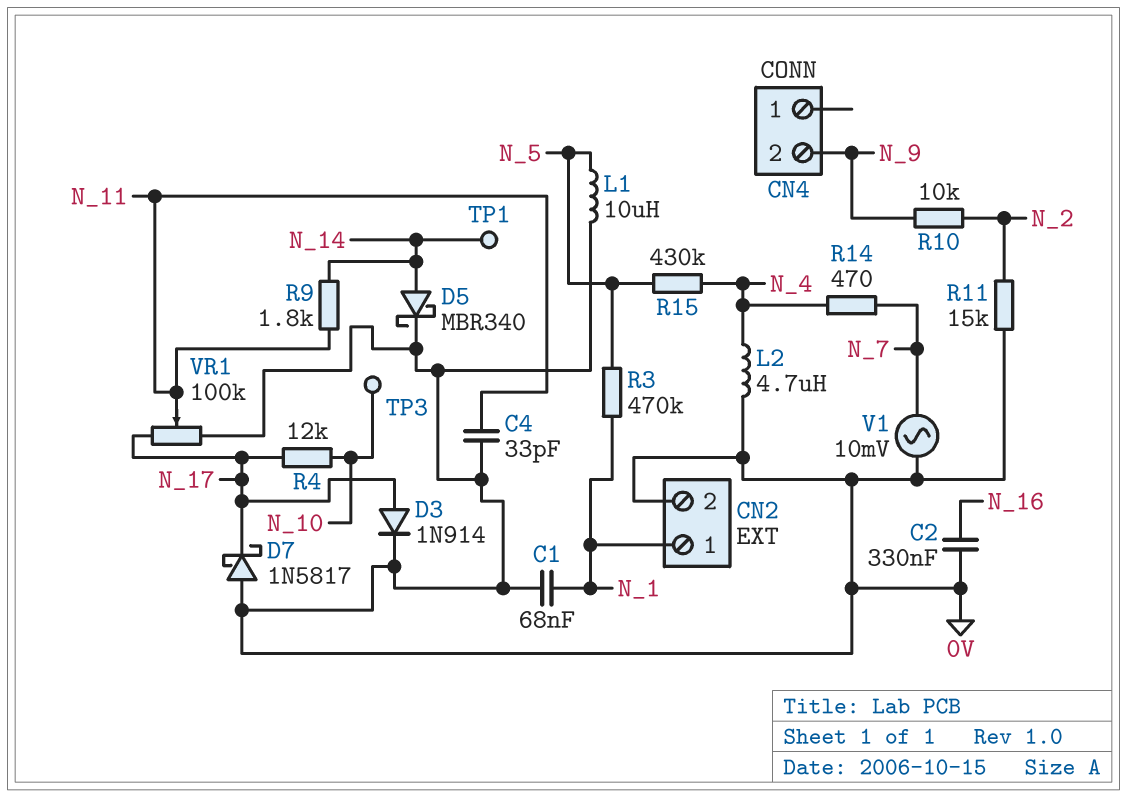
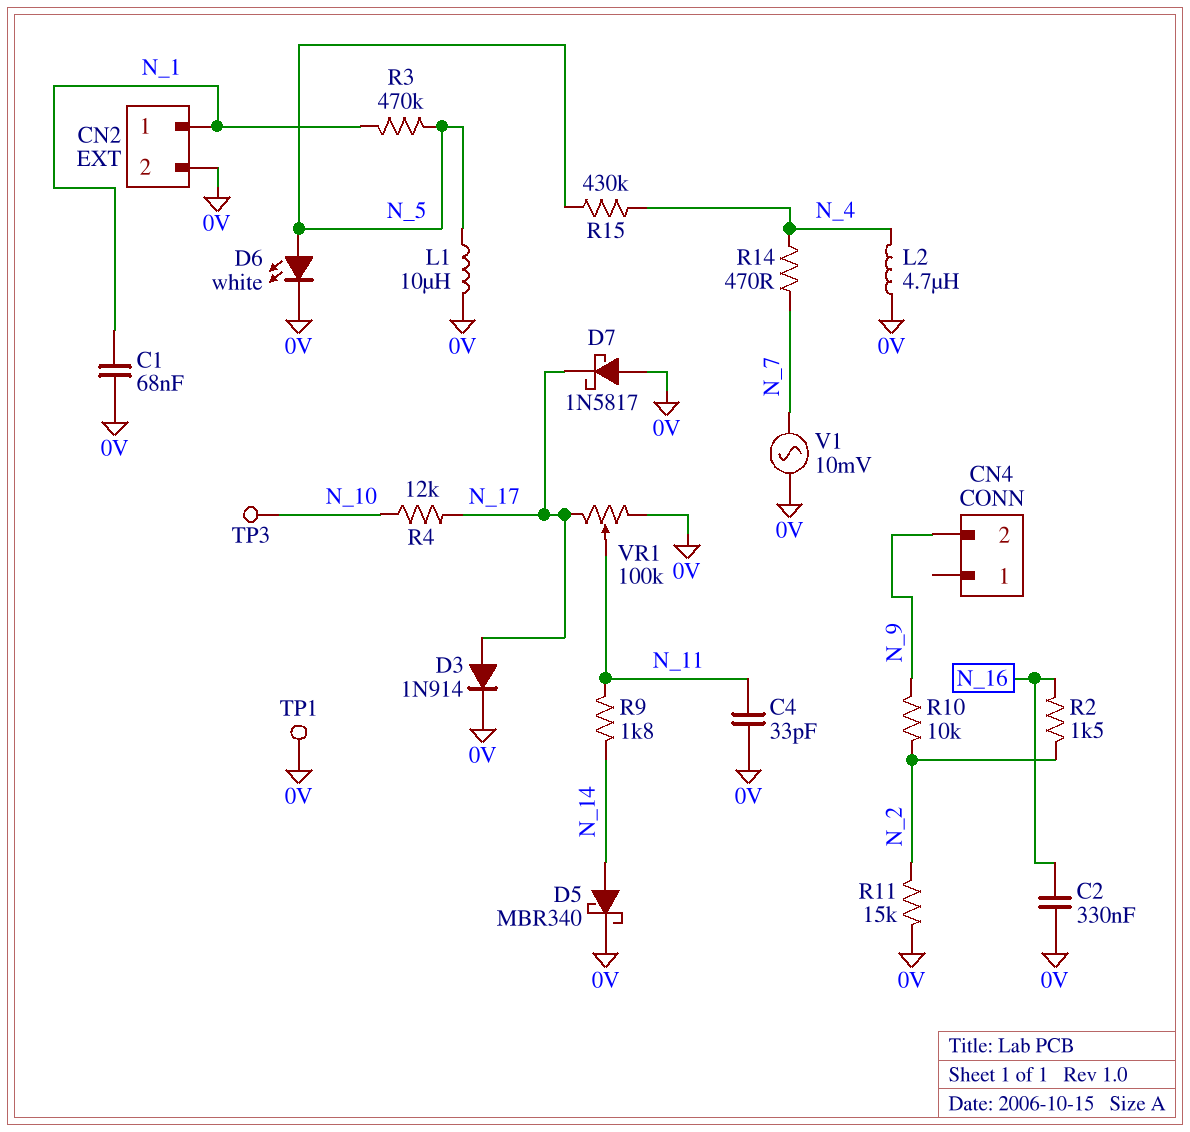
D6: none -> LED white (A N_5, K 0V)
R2: none -> 1.5k (N_2, N_16)
TP1: test point (N_14) -> test point (0V)

